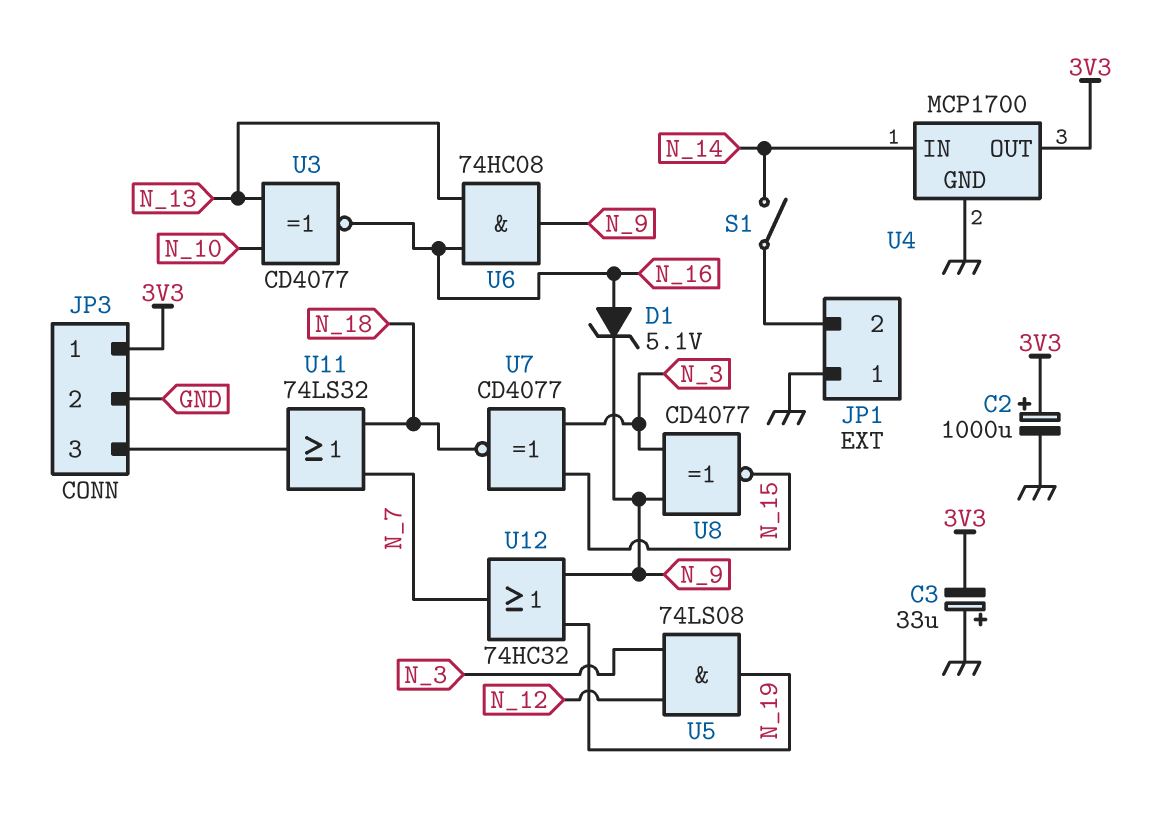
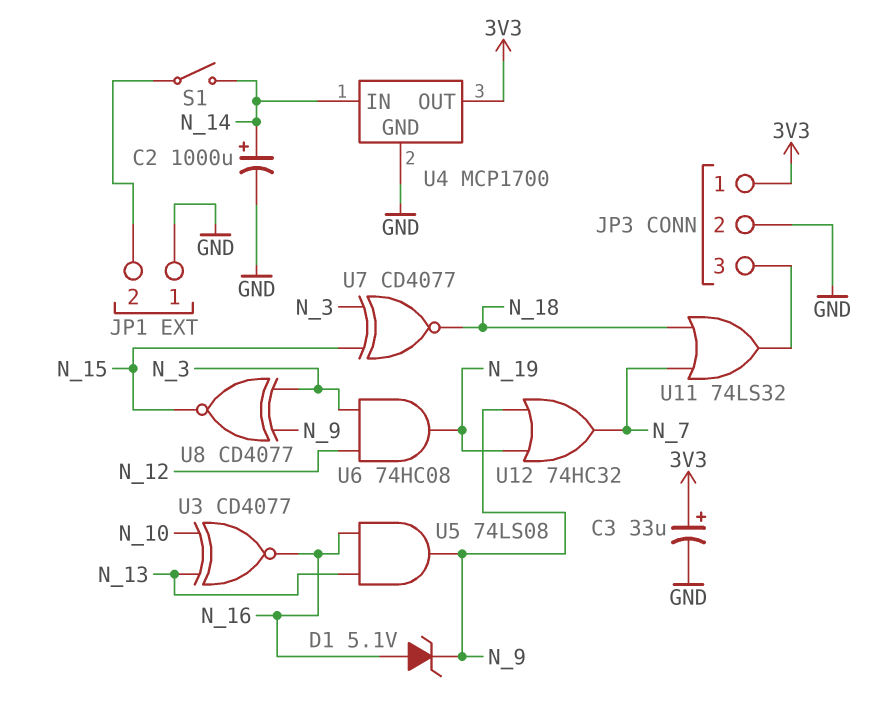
C2: 1000uF (plus 3V3, minus GND) -> 1000uF (plus N_14, minus GND)
C3: 33uF (plus GND, minus 3V3) -> 33uF (plus 3V3, minus GND)
U5: AND 74LS08 (in N_3, in N_12, out N_19) -> AND 74LS08 (in N_13, in N_16, out N_9)
U6: AND 74HC08 (in N_13, in N_16, out N_9) -> AND 74HC08 (in N_3, in N_12, out N_19)

